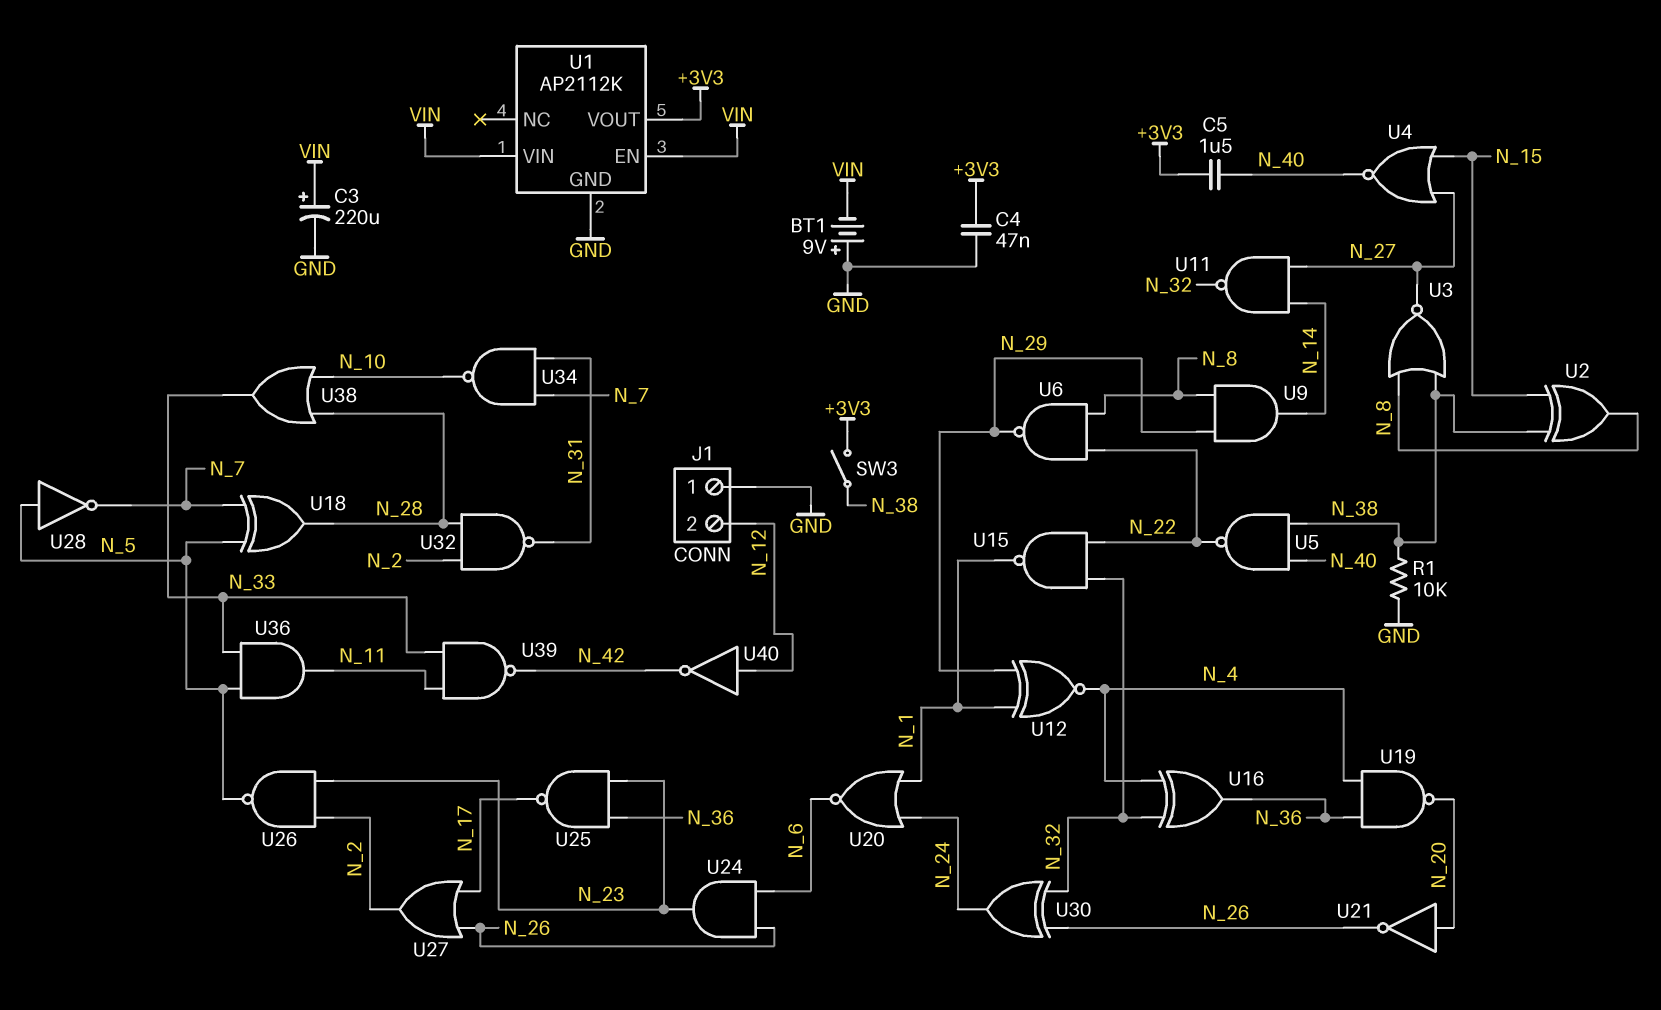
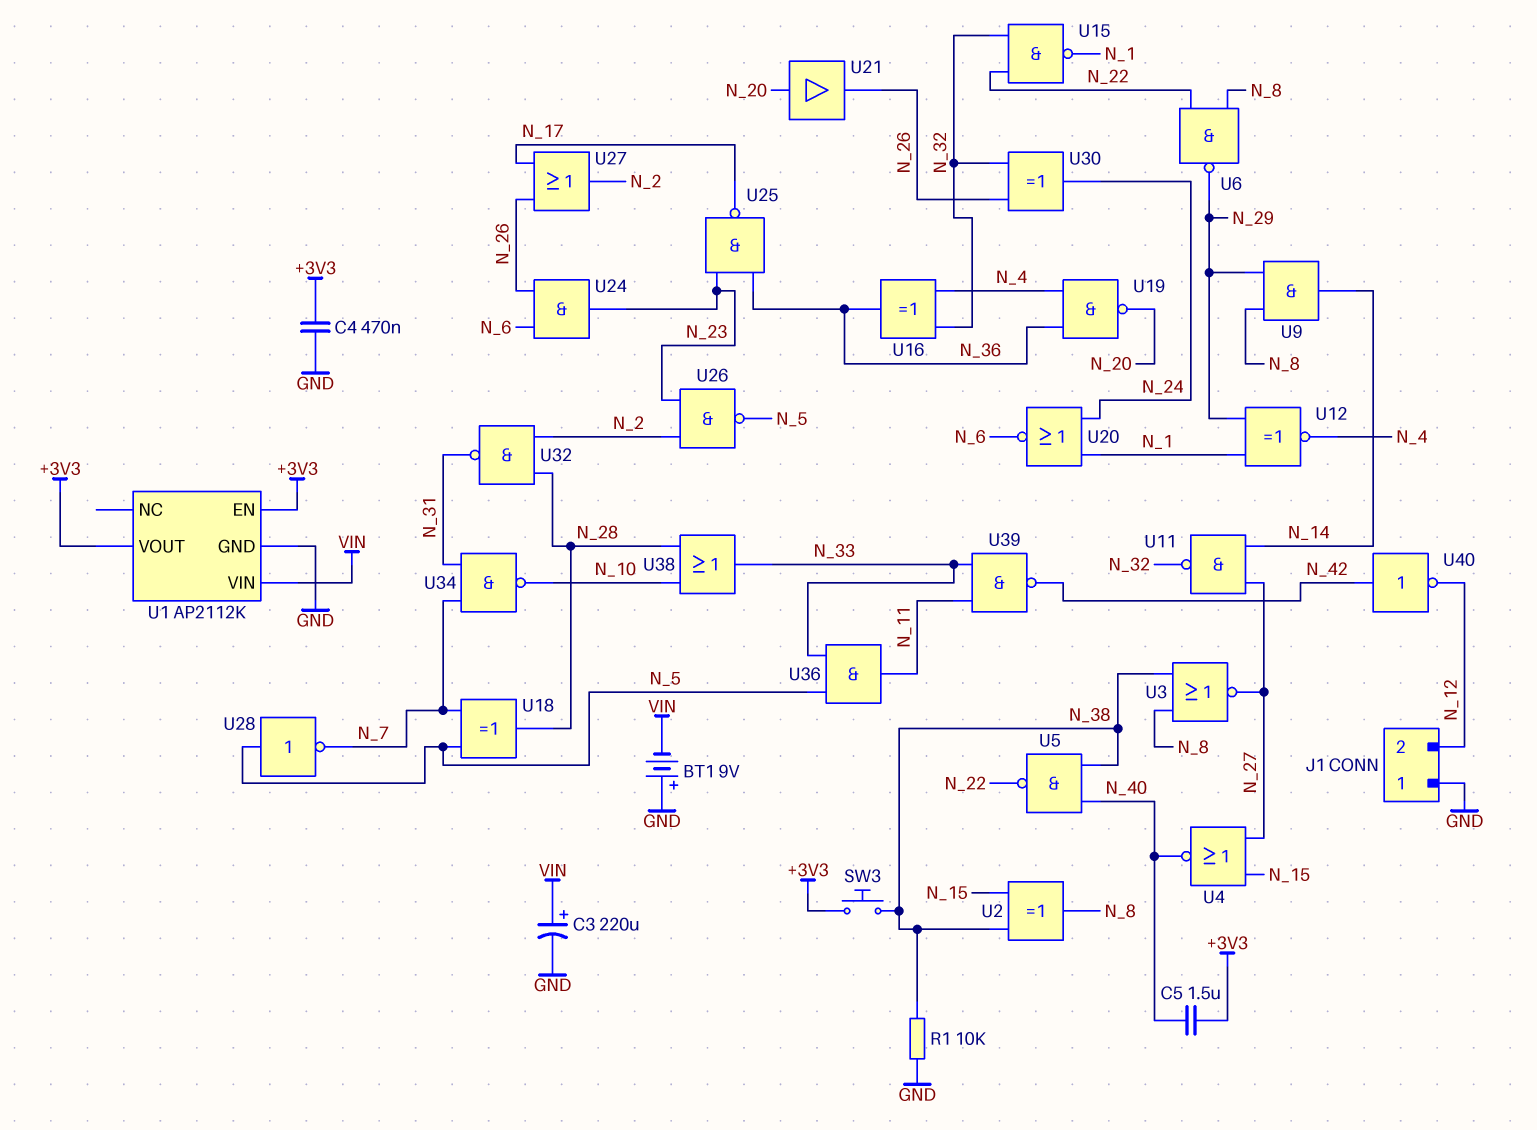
C4: 47nF (+3V3, GND) -> 470nF (+3V3, GND)
SW3: switch (+3V3, N_38) -> button (+3V3, N_38)
U1 pin EN: VIN -> +3V3
U21: NOT (in N_20, out N_26) -> buffer (in N_20, out N_26)
U40: NOT (in N_12, out N_42) -> NOT (in N_42, out N_12)

